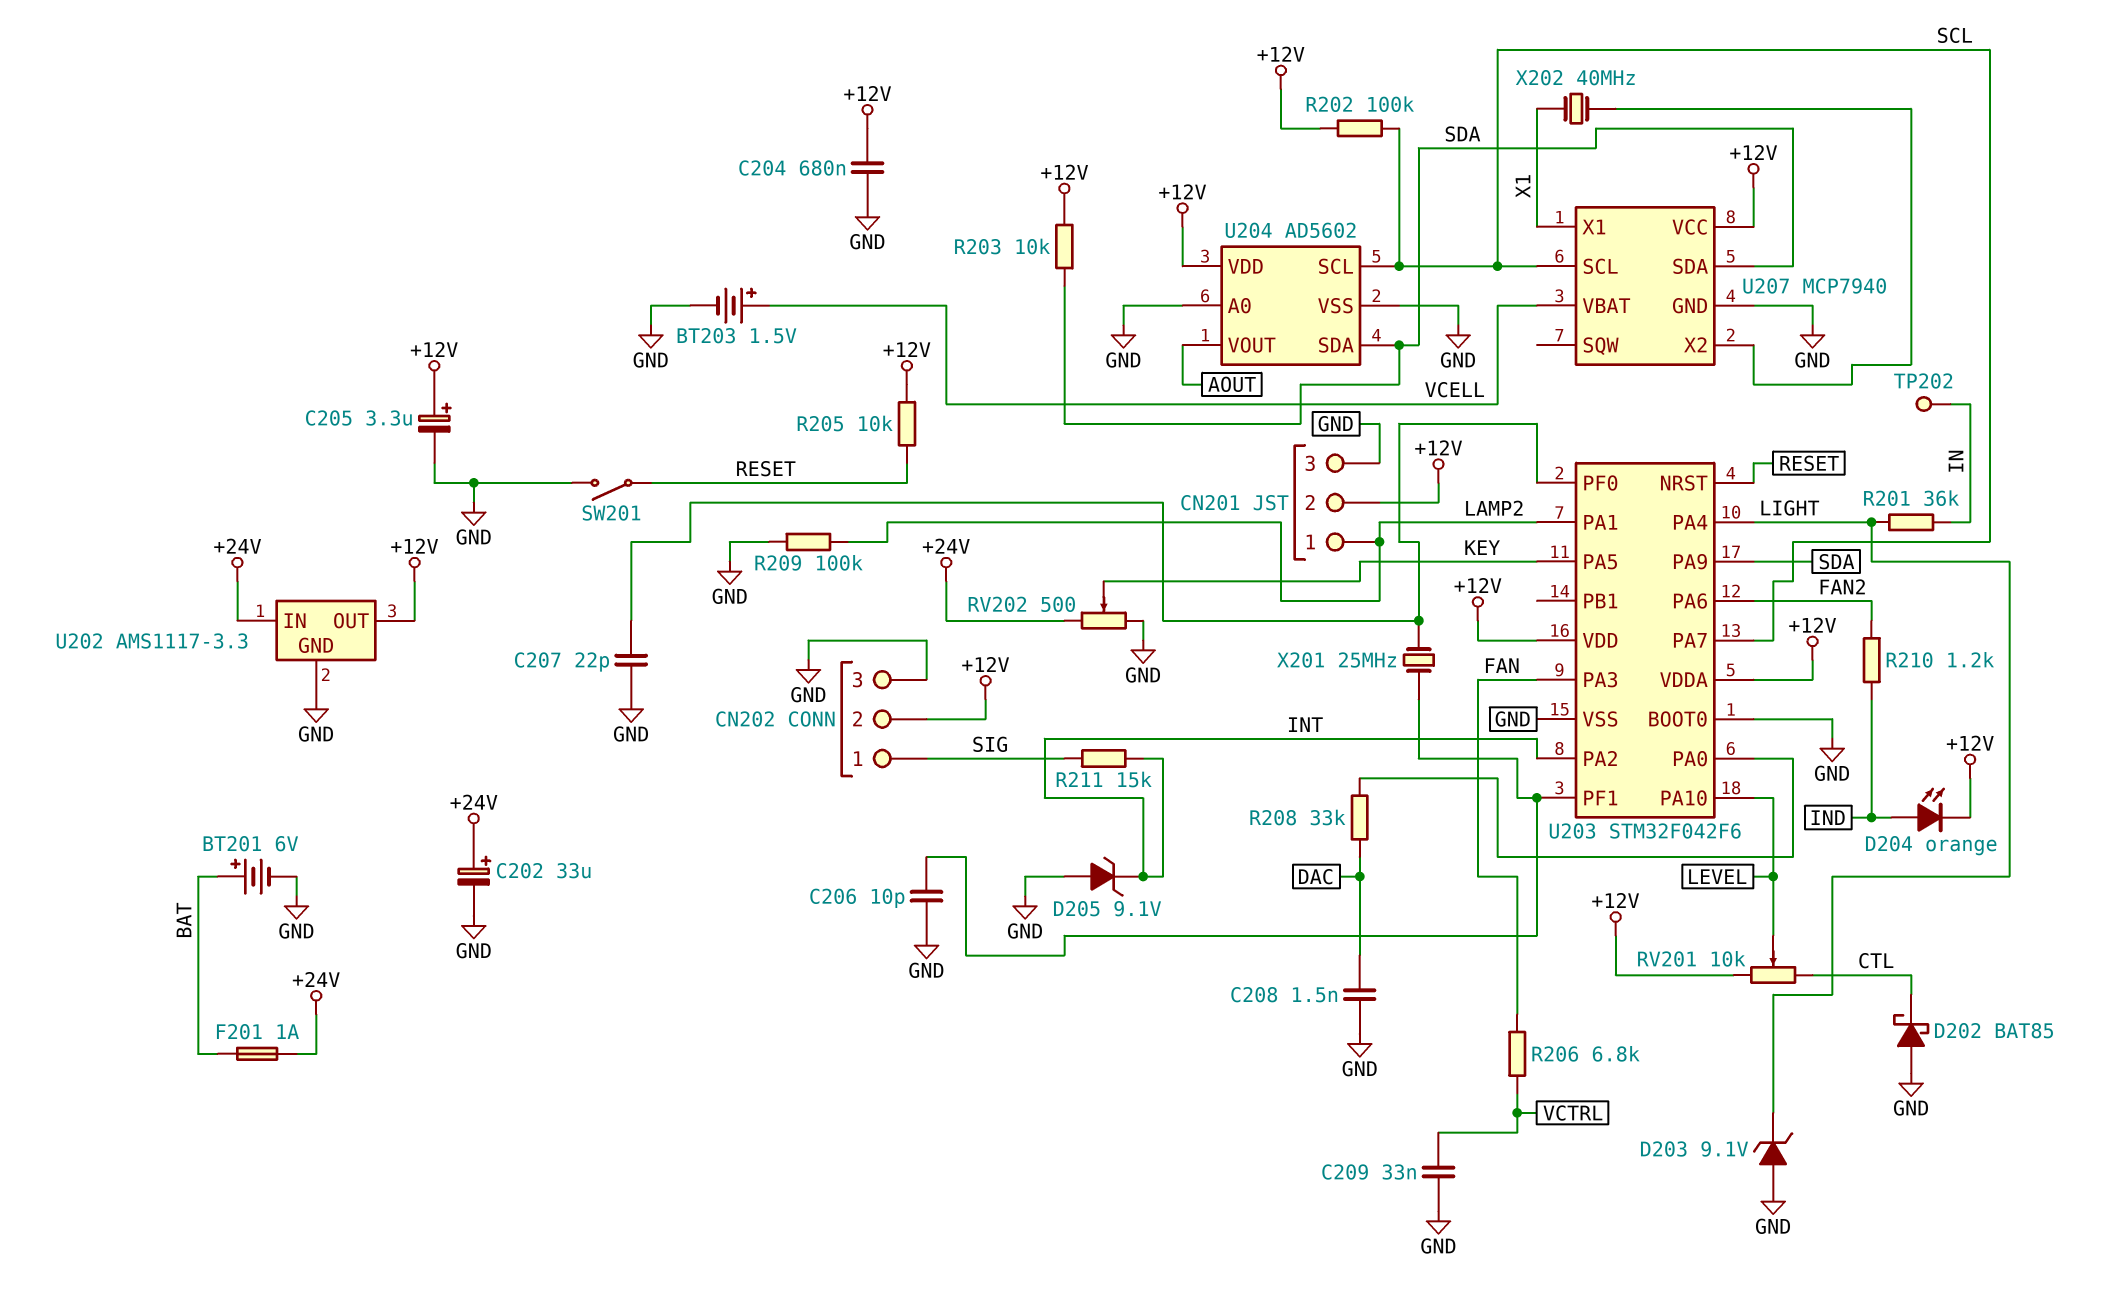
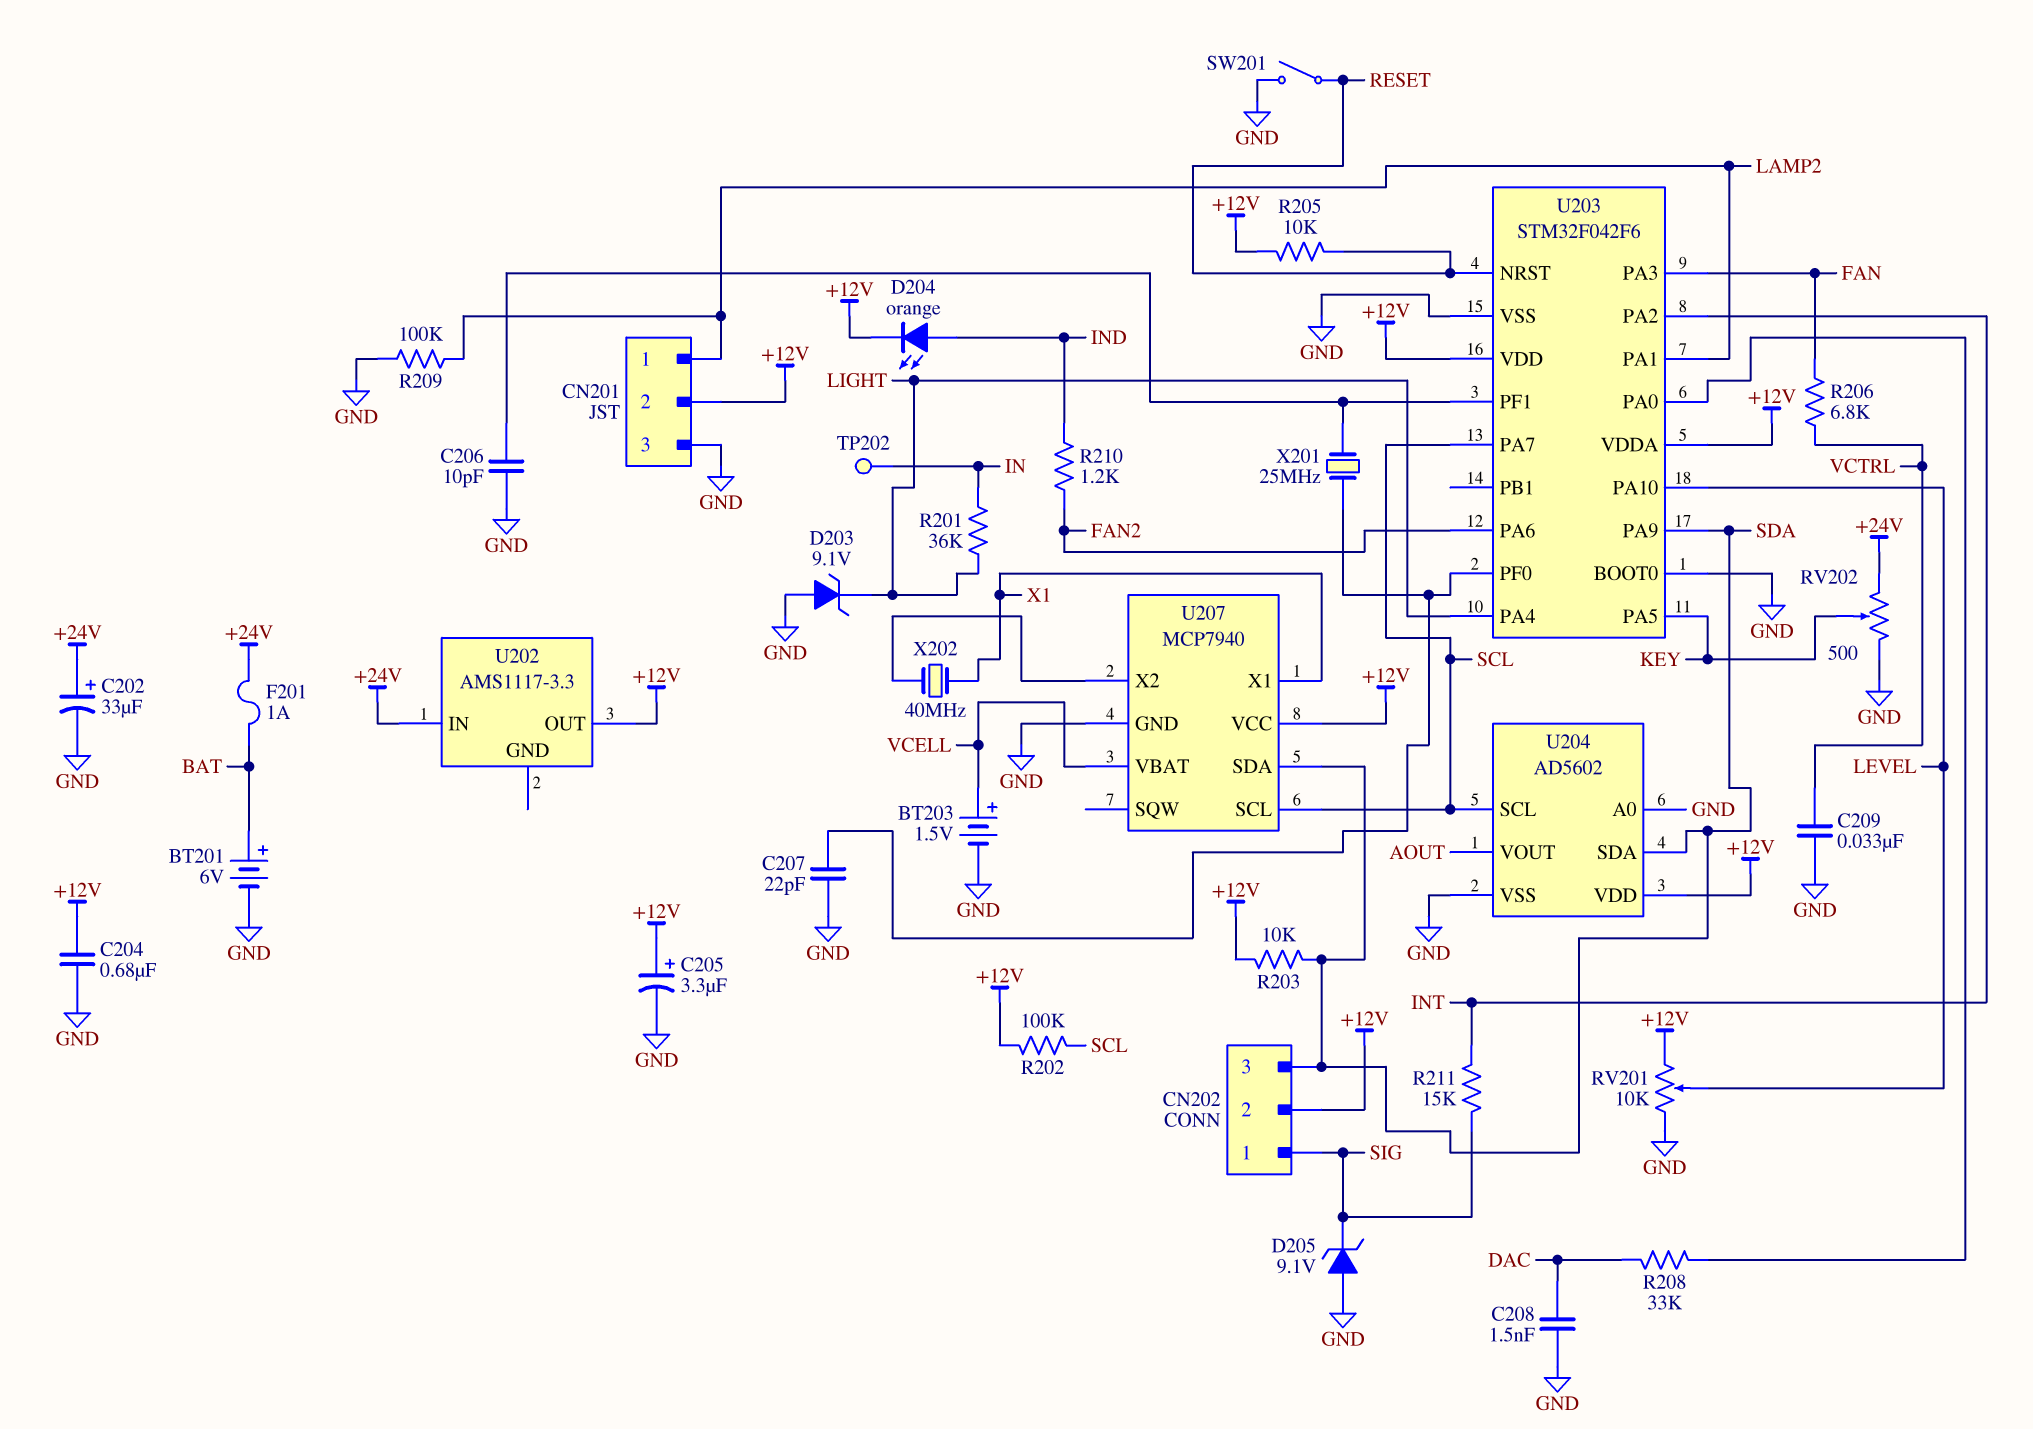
CN202 pin 3: GND -> SDA
D202: schottky BAT85 (A GND, K CTL) -> none
D205: zener 9.1V (A GND, K INT) -> zener 9.1V (A GND, K SIG)
RV201: 10k (+12V, CTL, wiper LEVEL) -> 10k (+12V, GND, wiper LEVEL)
U202 pin GND: GND -> none

